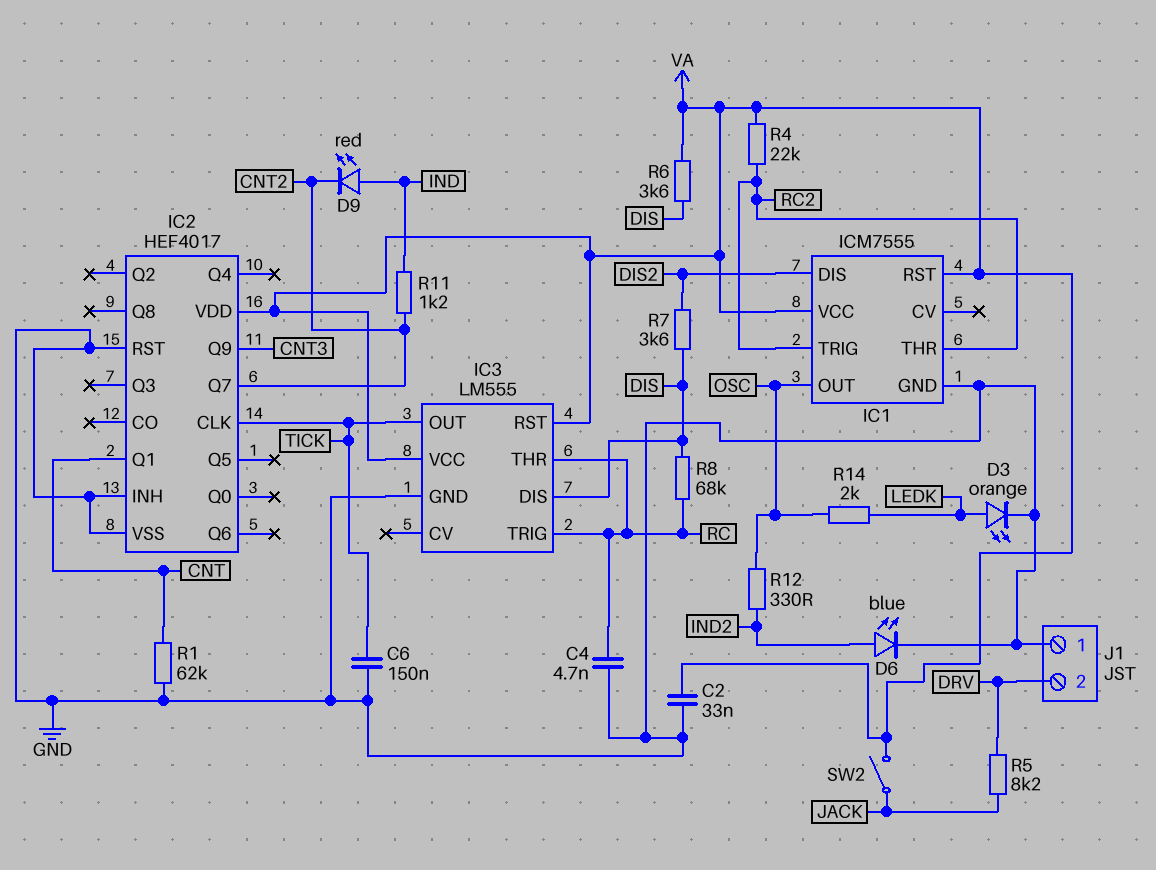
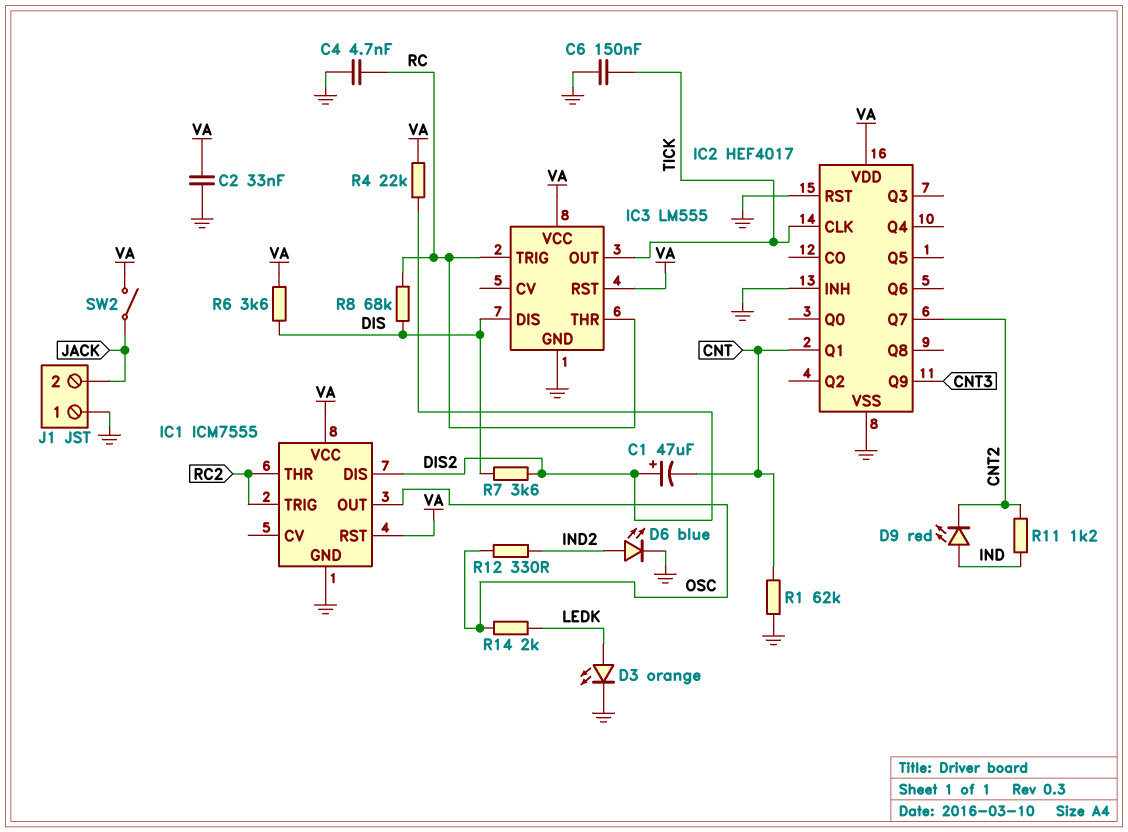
C1: none -> 47uF (plus DIS2, minus CNT)
J1 pin 2: DRV -> JACK
R4: 22k (RC2, VA) -> 22k (DIS2, VA)
R5: 8.2k (DRV, JACK) -> none

